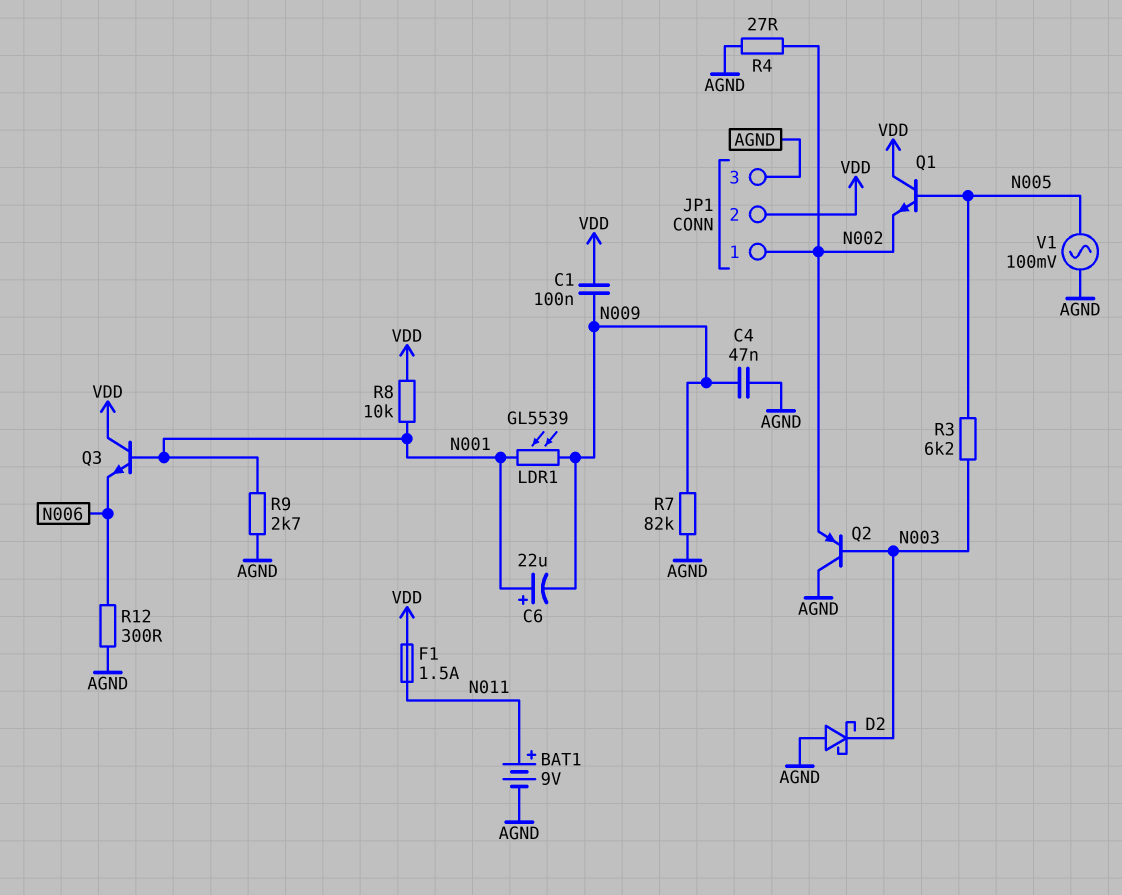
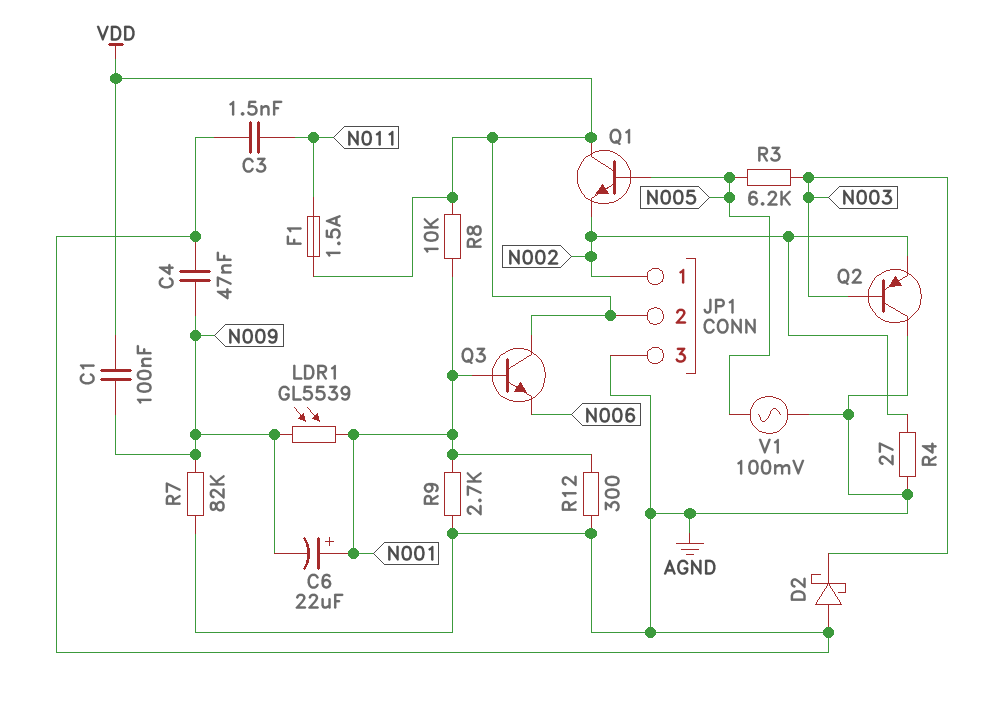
BAT1: 9V (plus N011, minus AGND) -> none
C3: none -> 1.5nF (AGND, N011)
R12: 300 (AGND, N006) -> 300 (AGND, N001)

